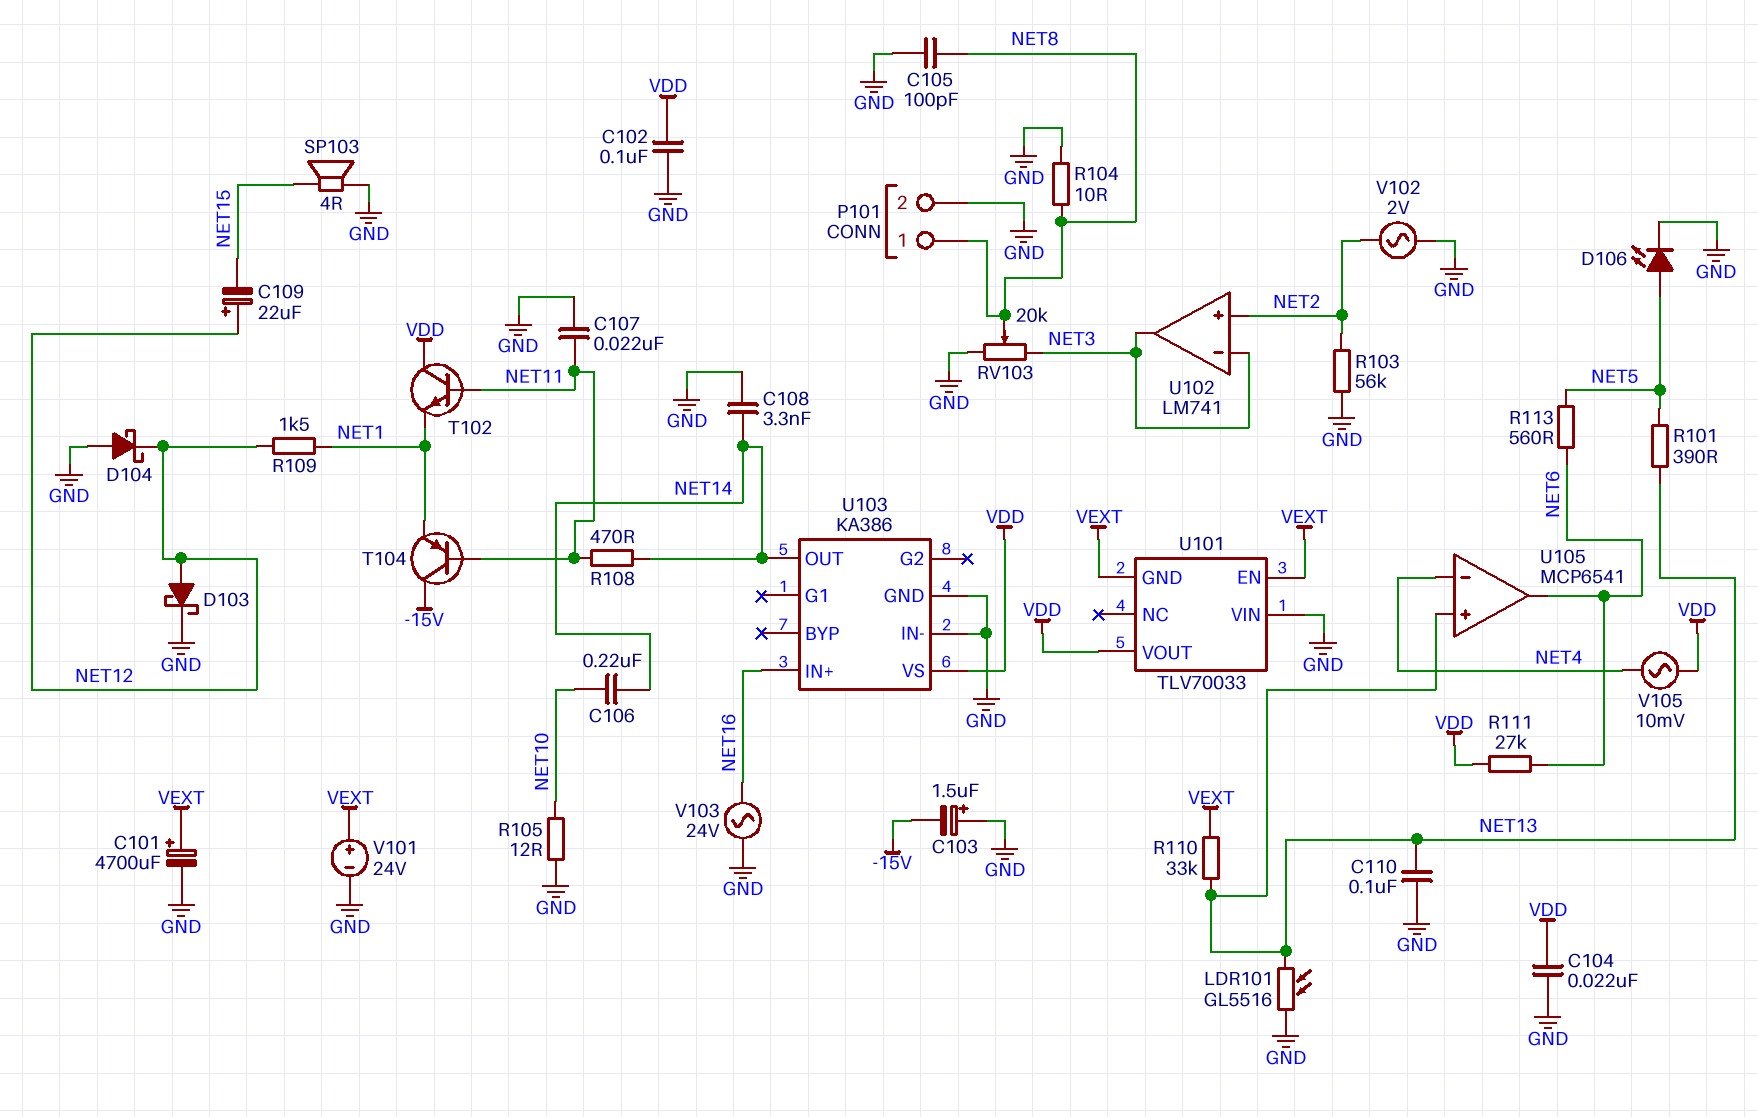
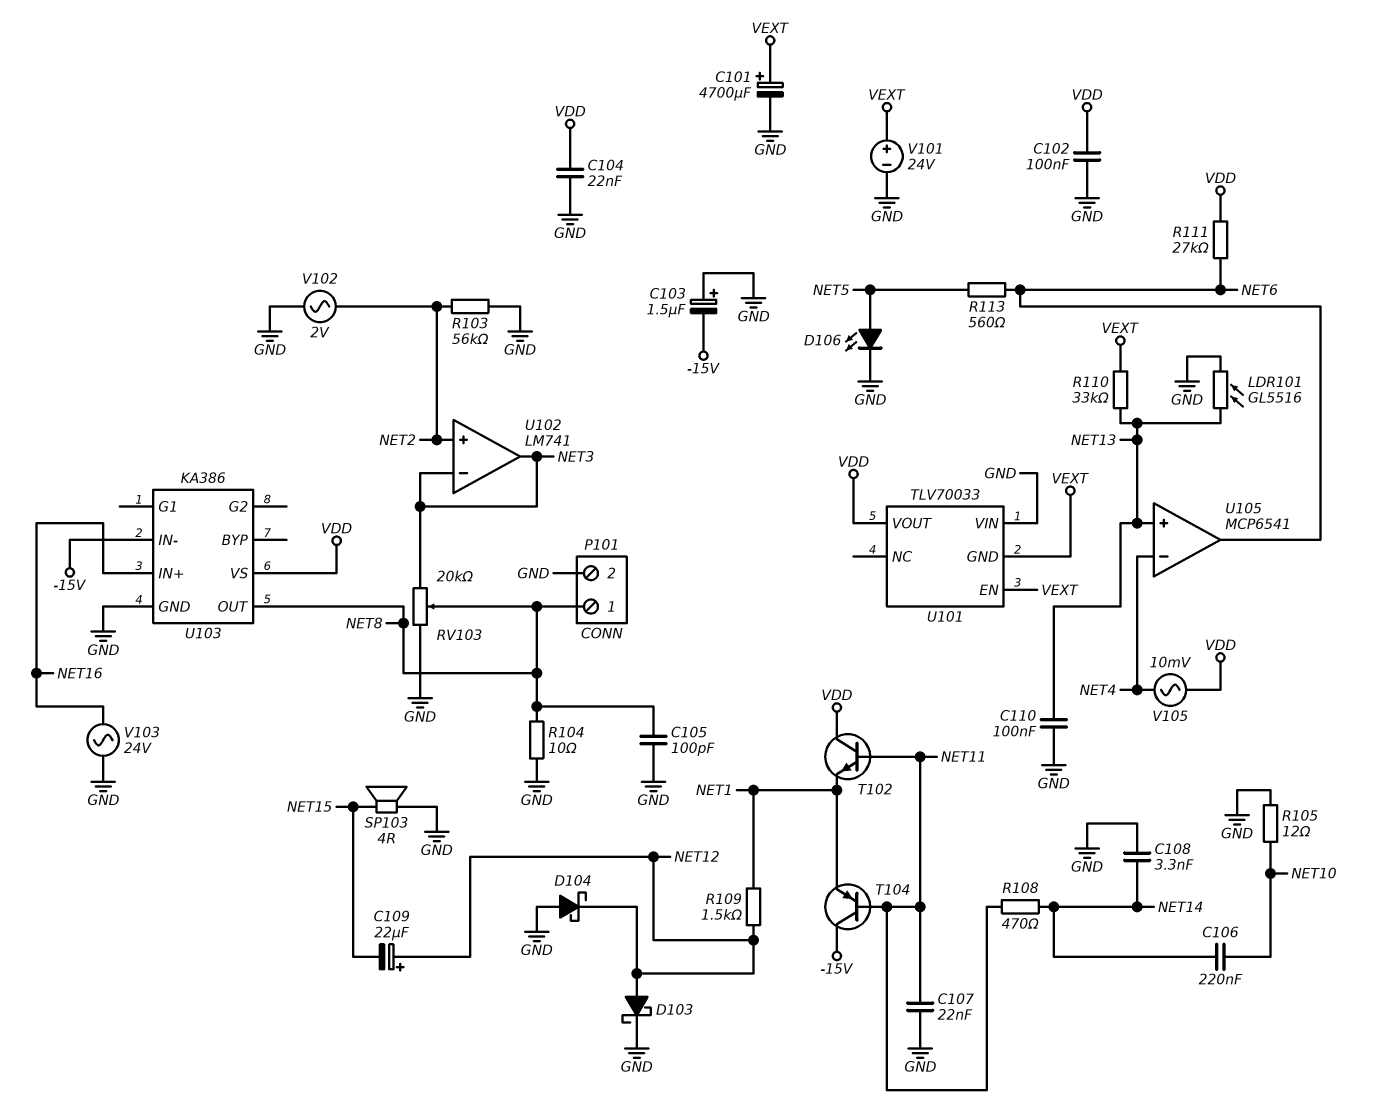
R101: 390 (NET5, NET13) -> none
U103 pin IN-: GND -> -15V
U103 pin OUT: NET14 -> NET8

